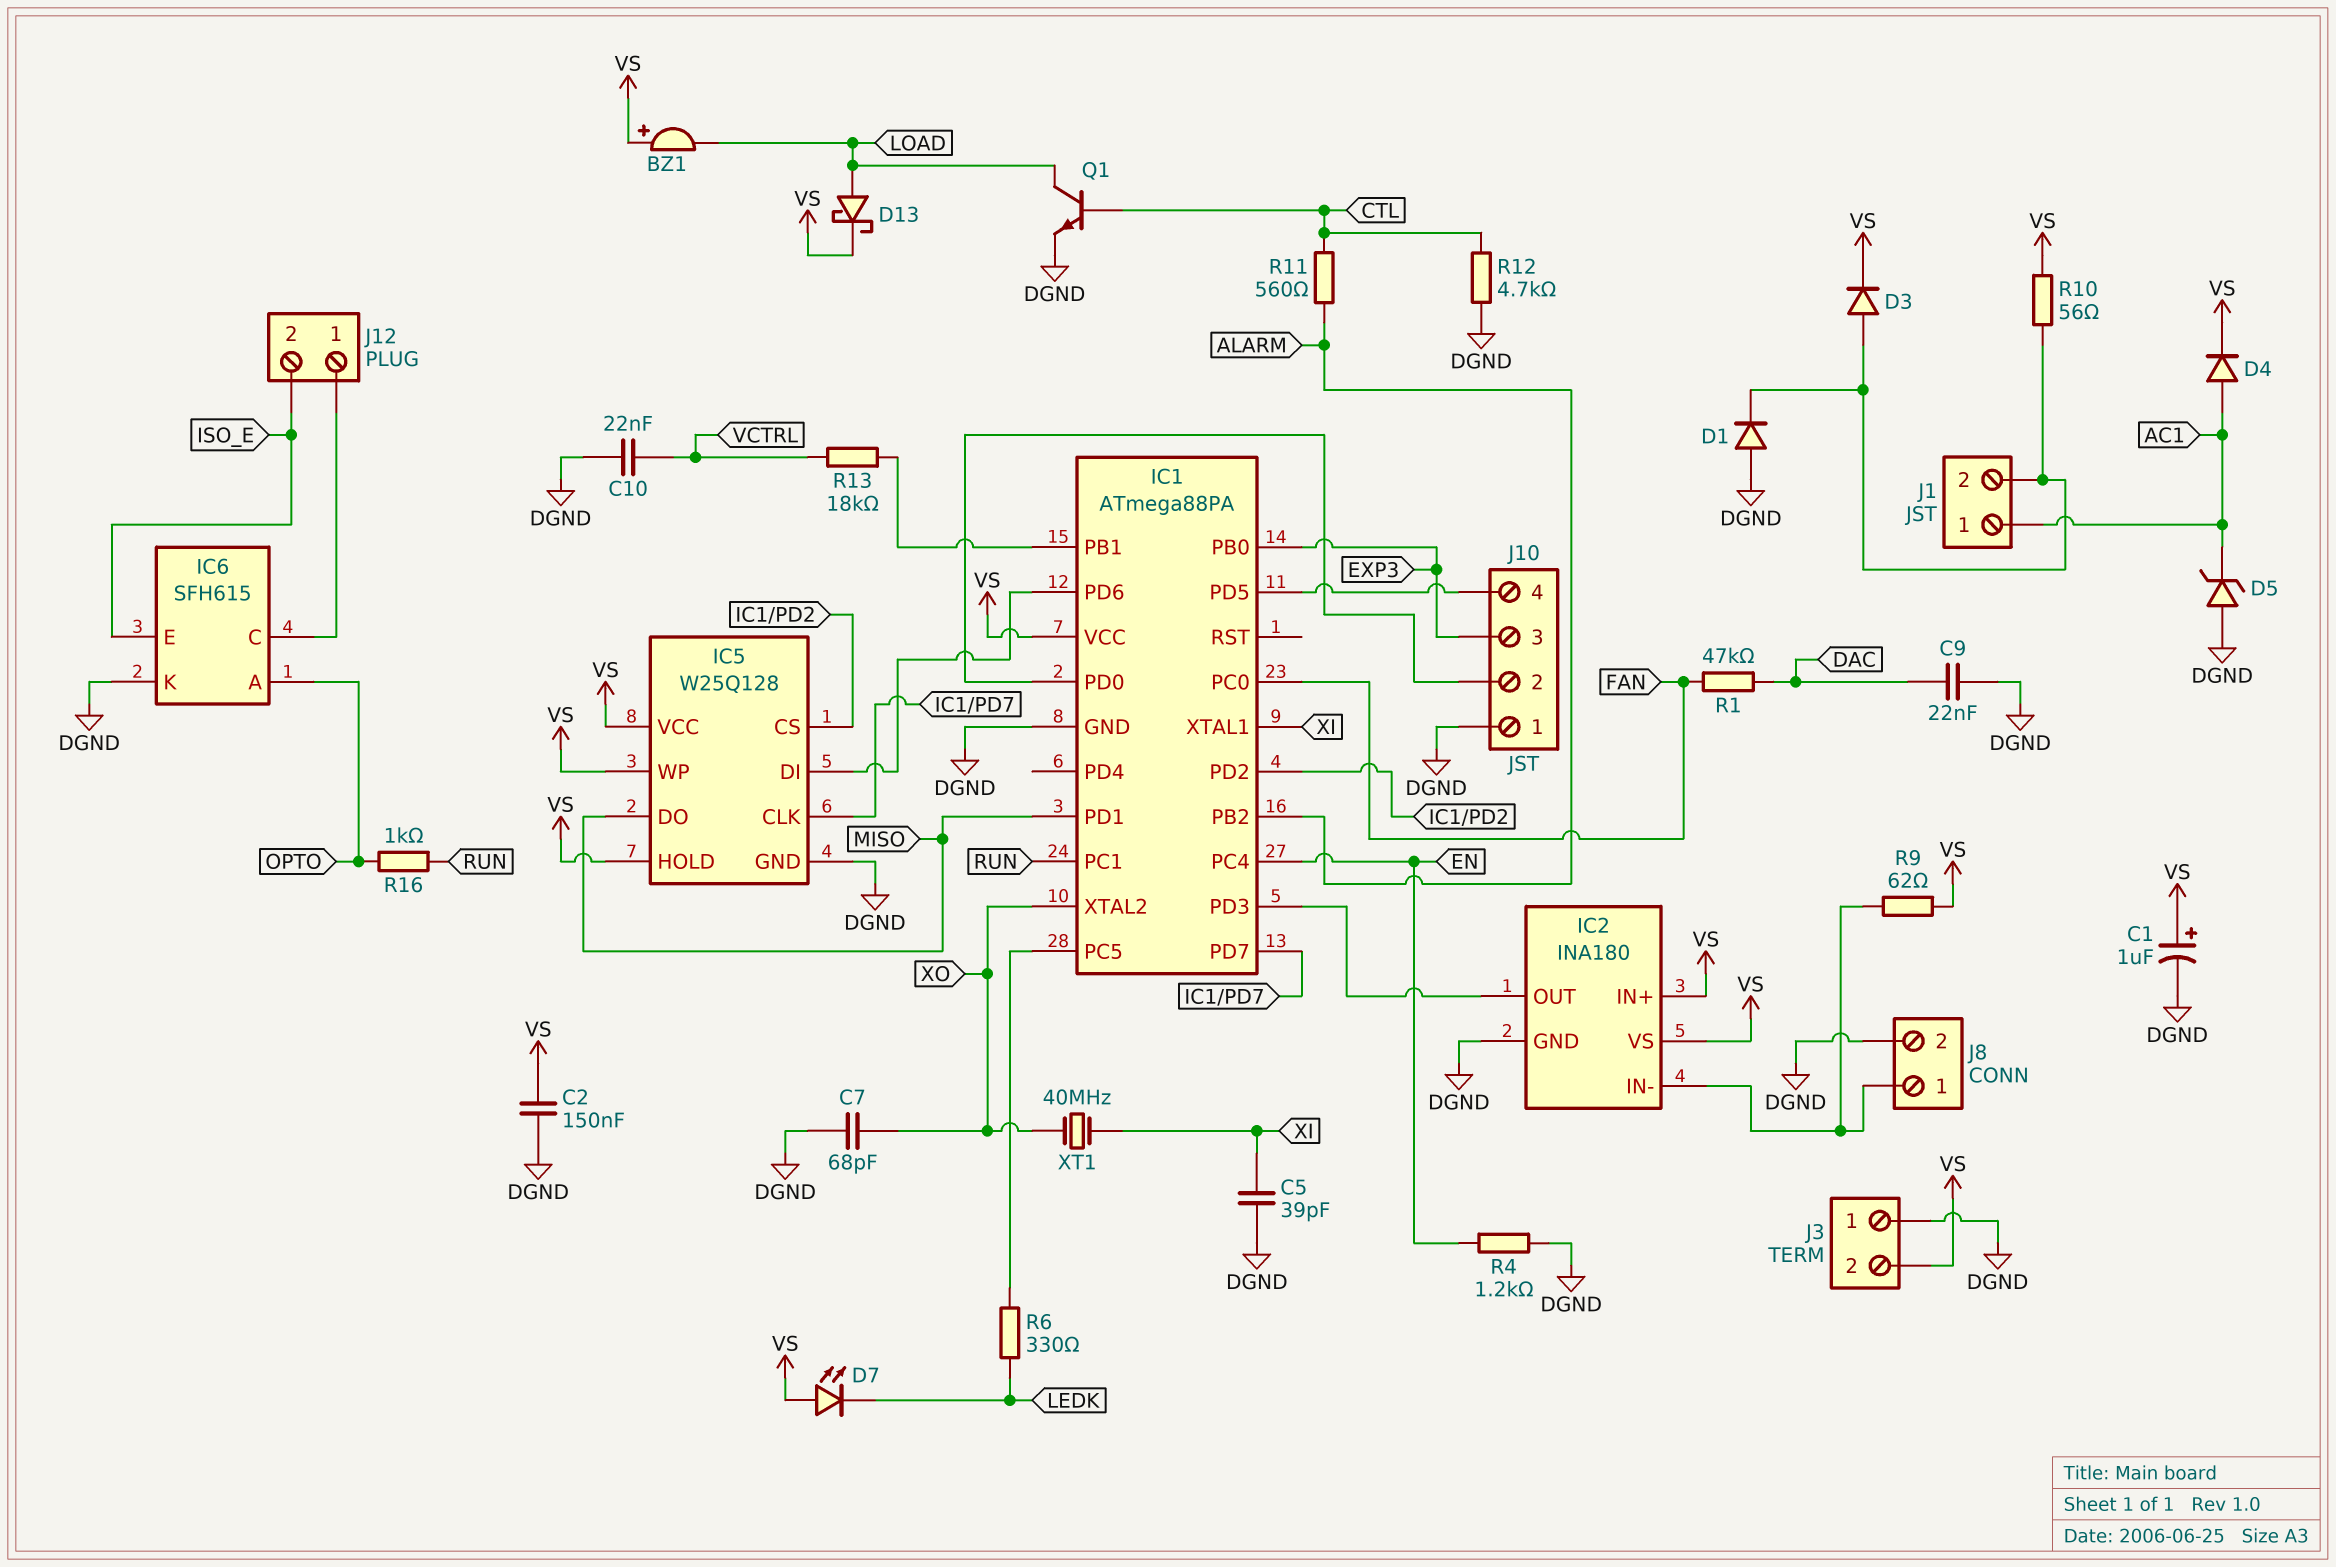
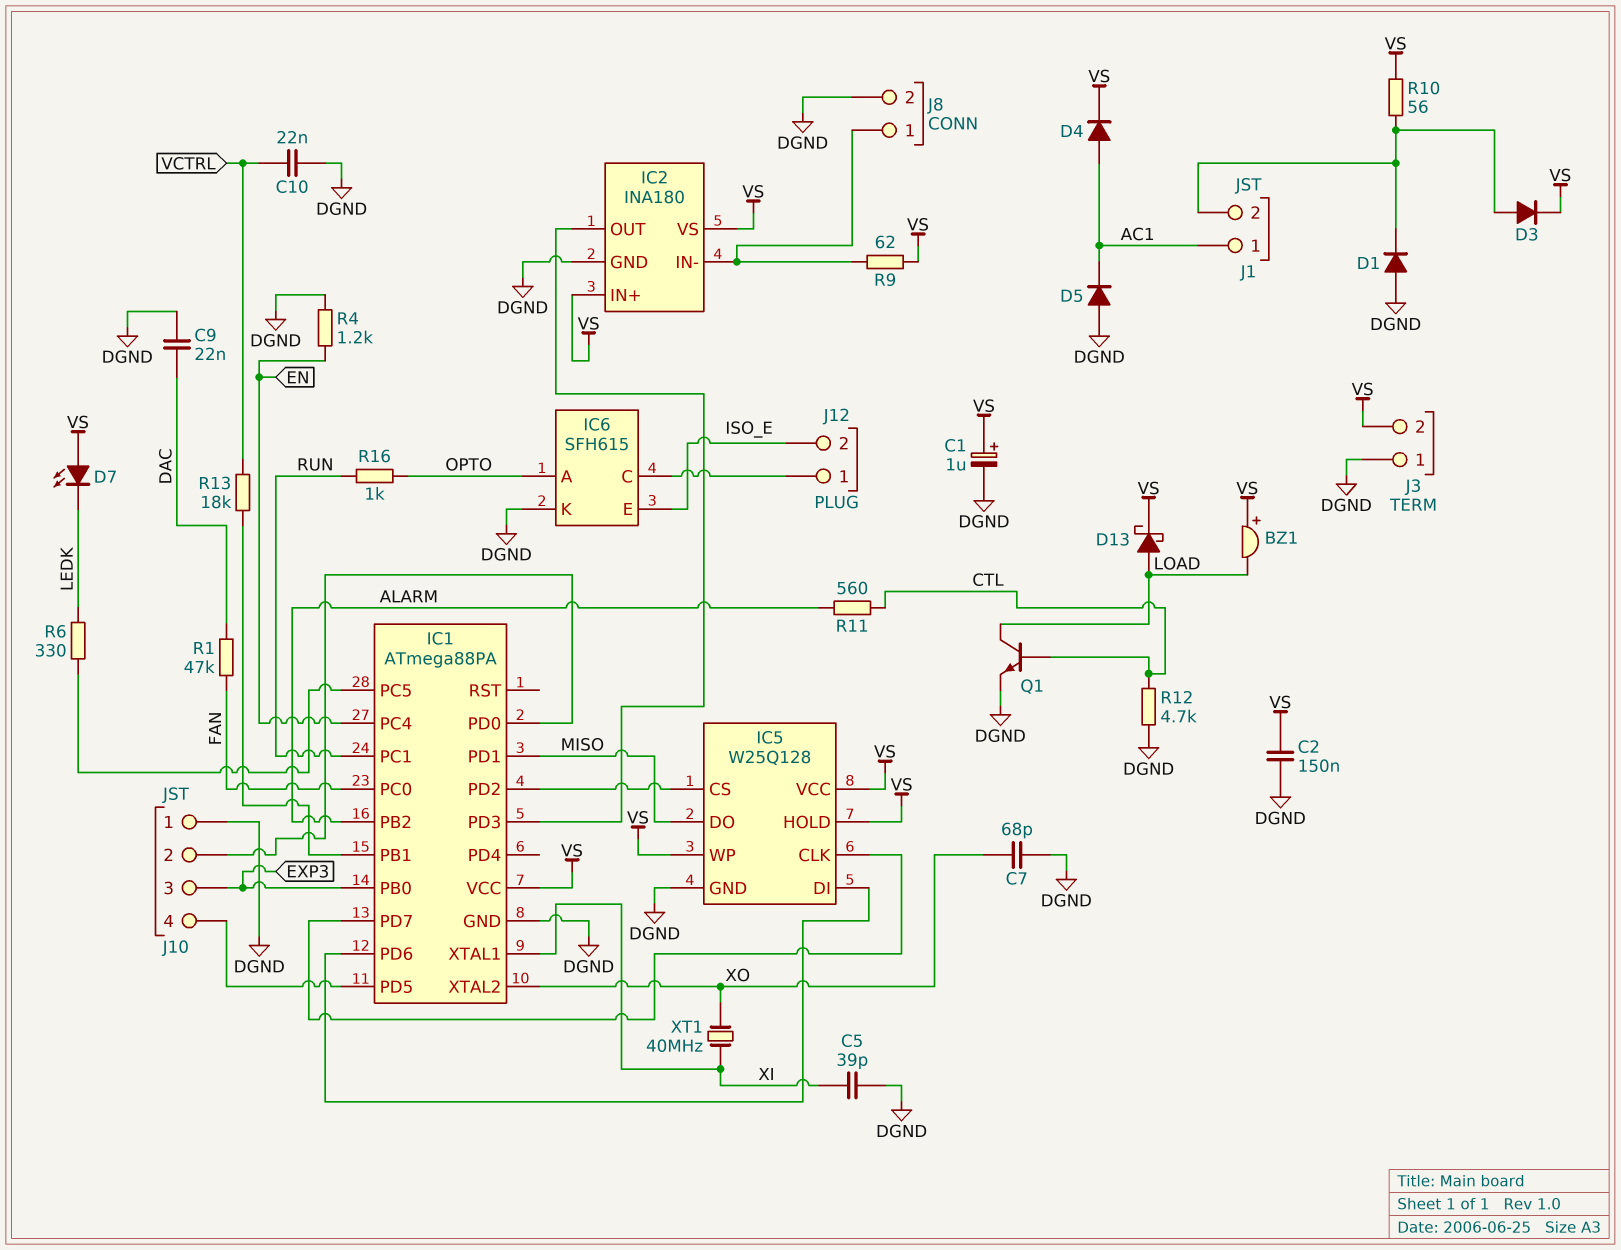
D5: zener (A DGND, K AC1) -> diode (A DGND, K AC1)

